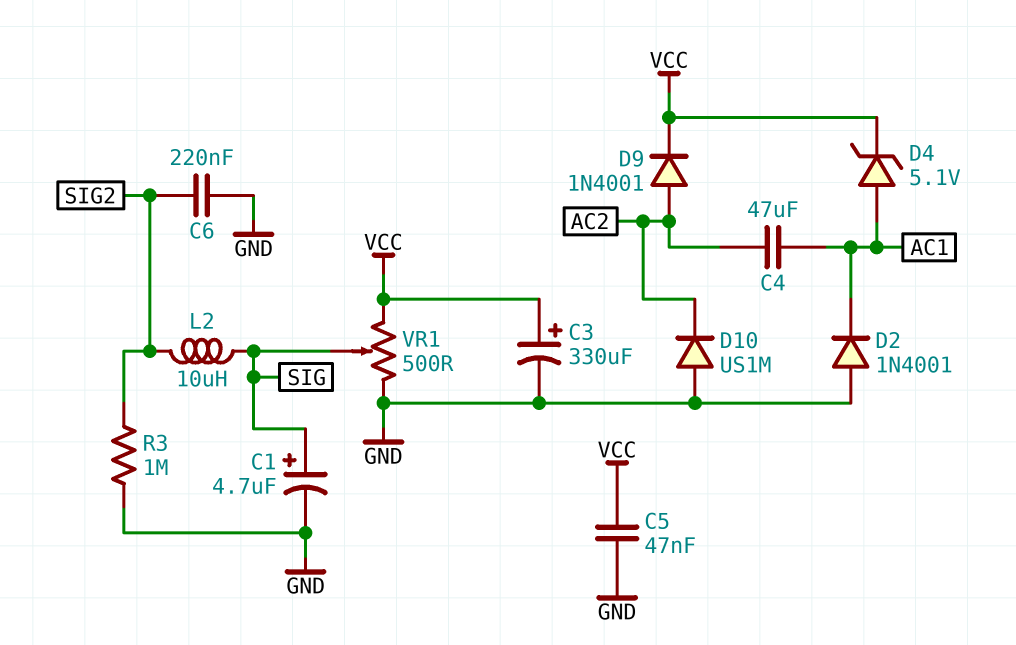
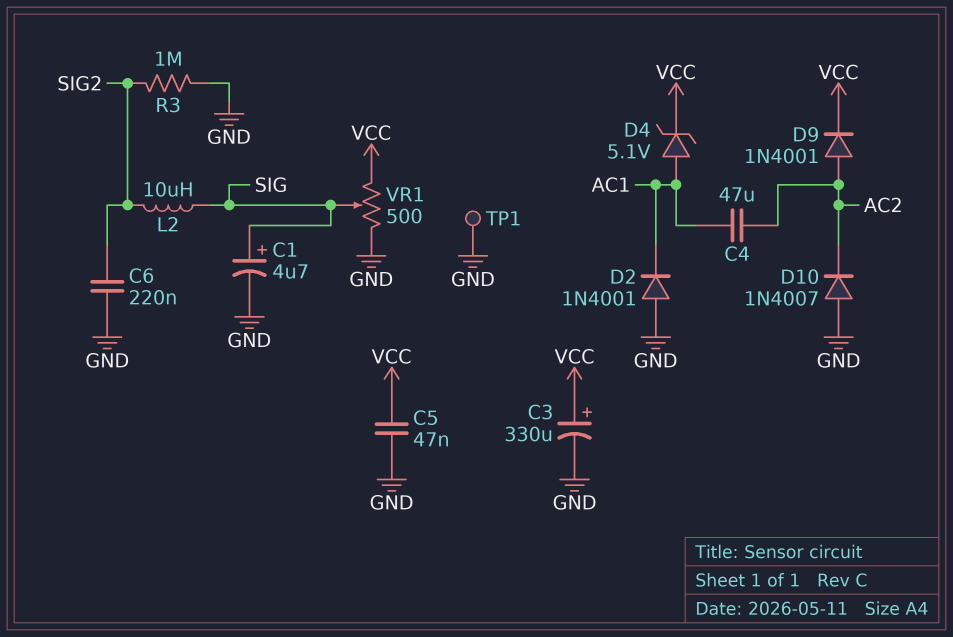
D10: diode US1M (A GND, K AC2) -> diode 1N4007 (A GND, K AC2)
TP1: none -> test point (GND)

